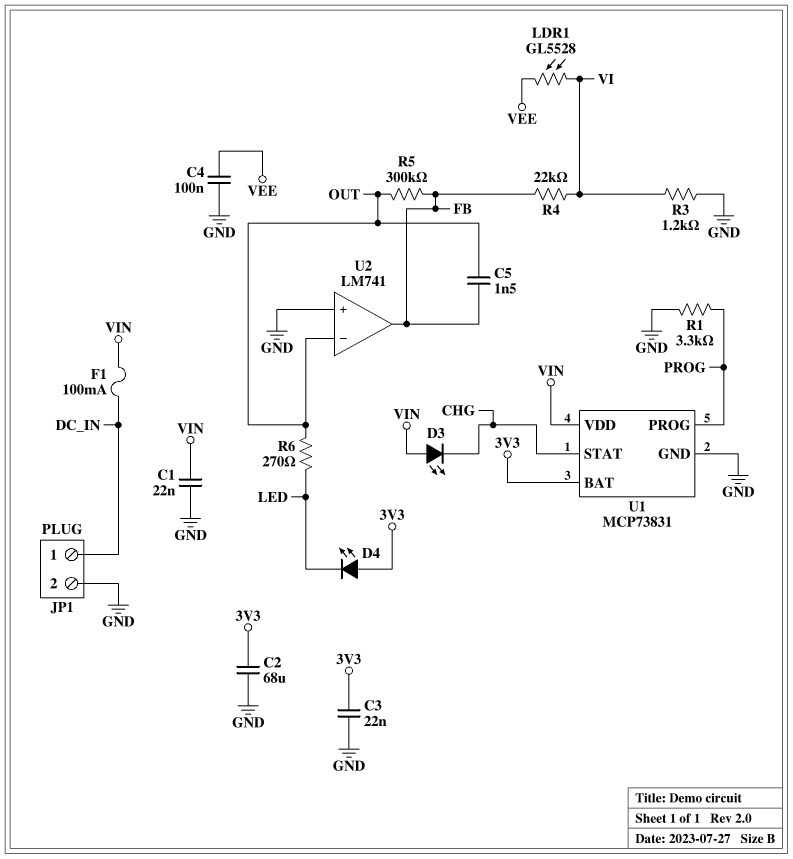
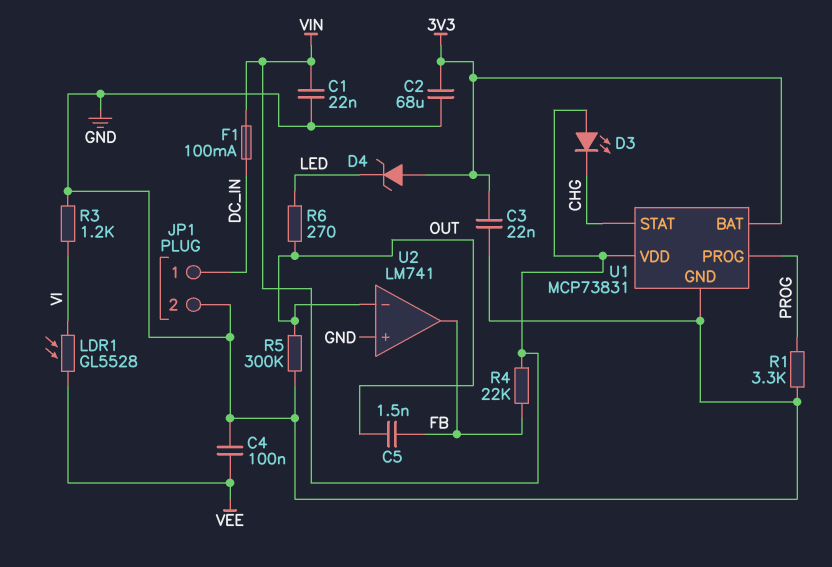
D4: LED (A 3V3, K LED) -> zener (A 3V3, K LED)
R4: 22k (FB, VI) -> 22k (FB, VIN)
R5: 300k (FB, OUT) -> 300k (GND, OUT)

